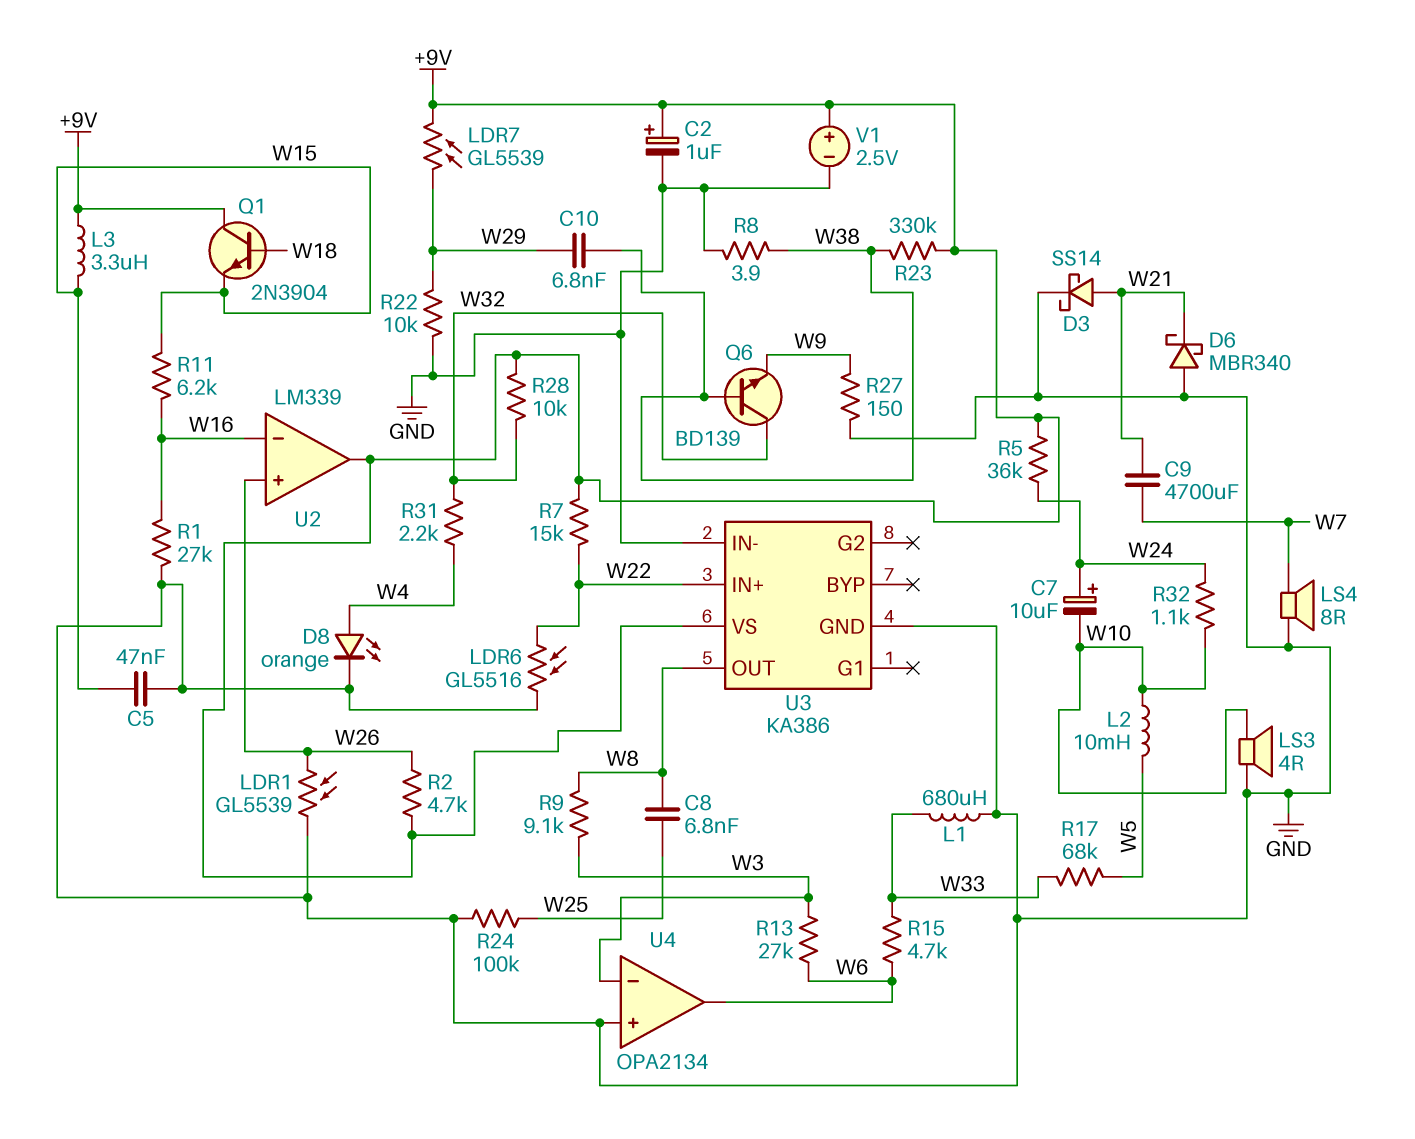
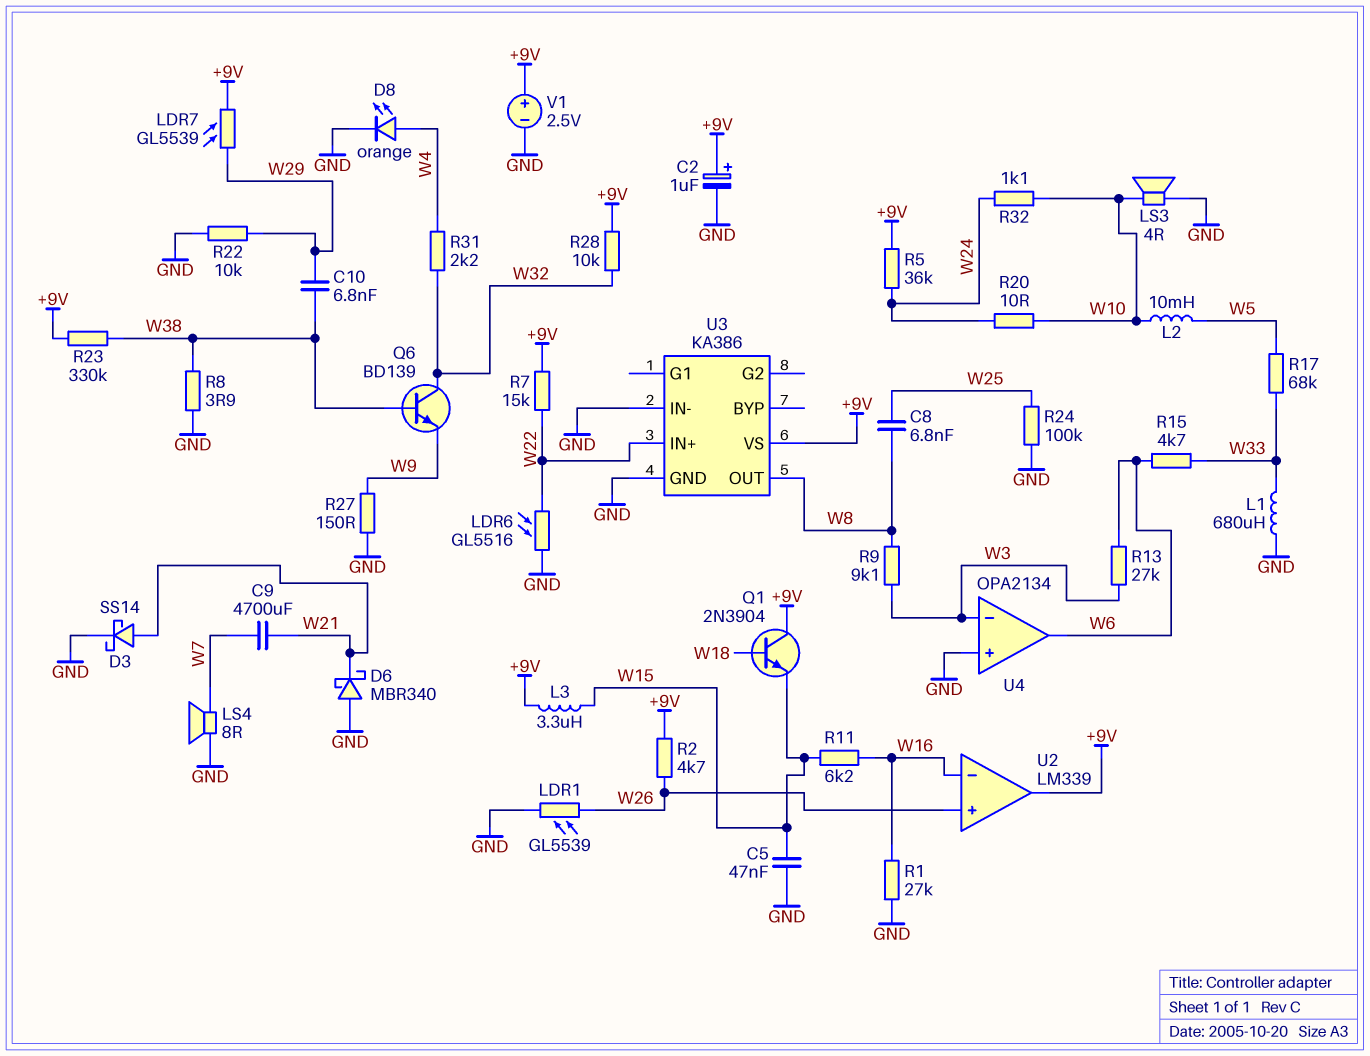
C7: 10uF (plus W24, minus W10) -> none
R20: none -> 10 (W10, W24)

